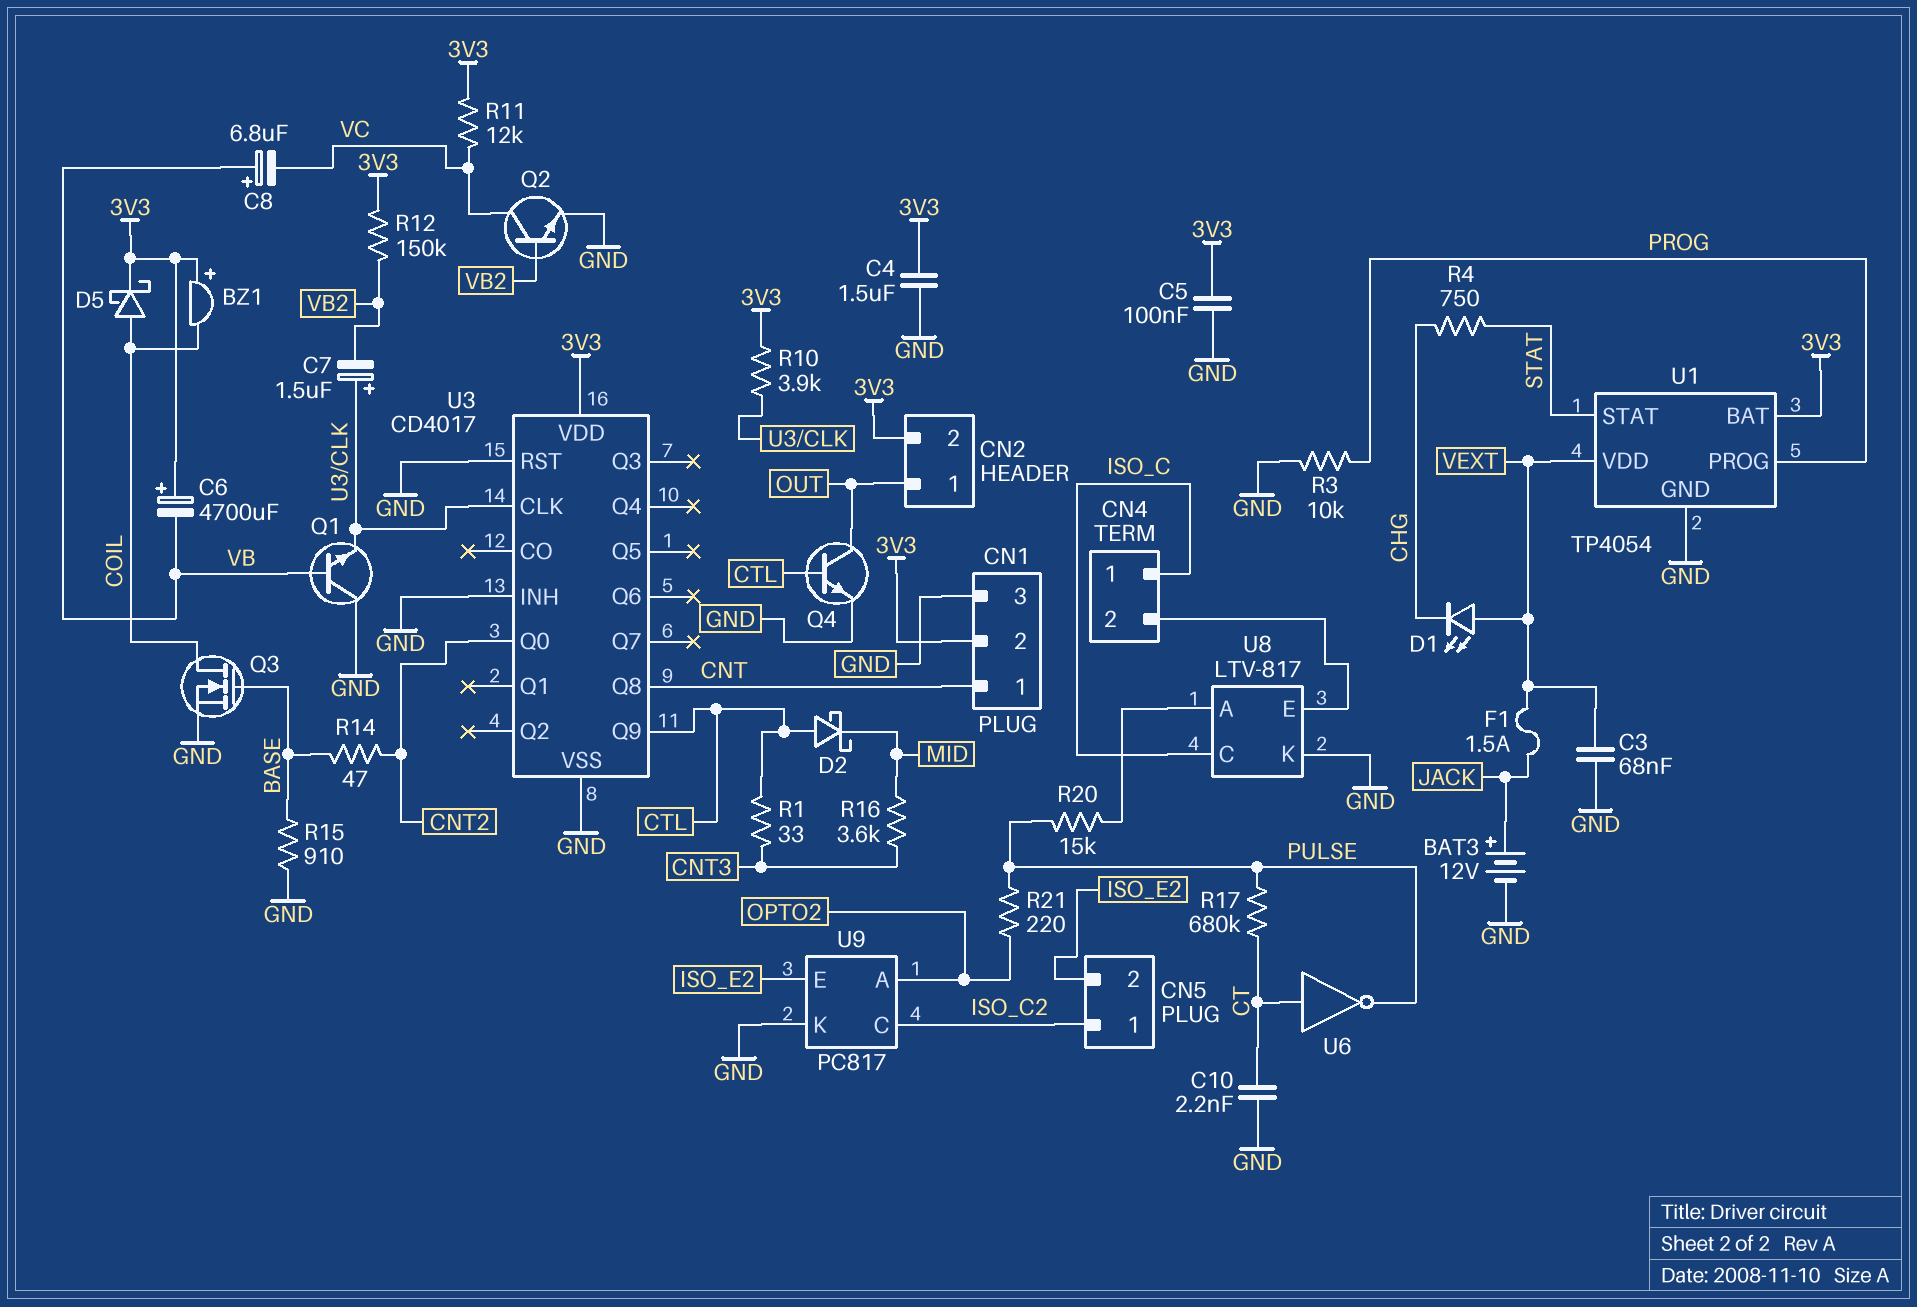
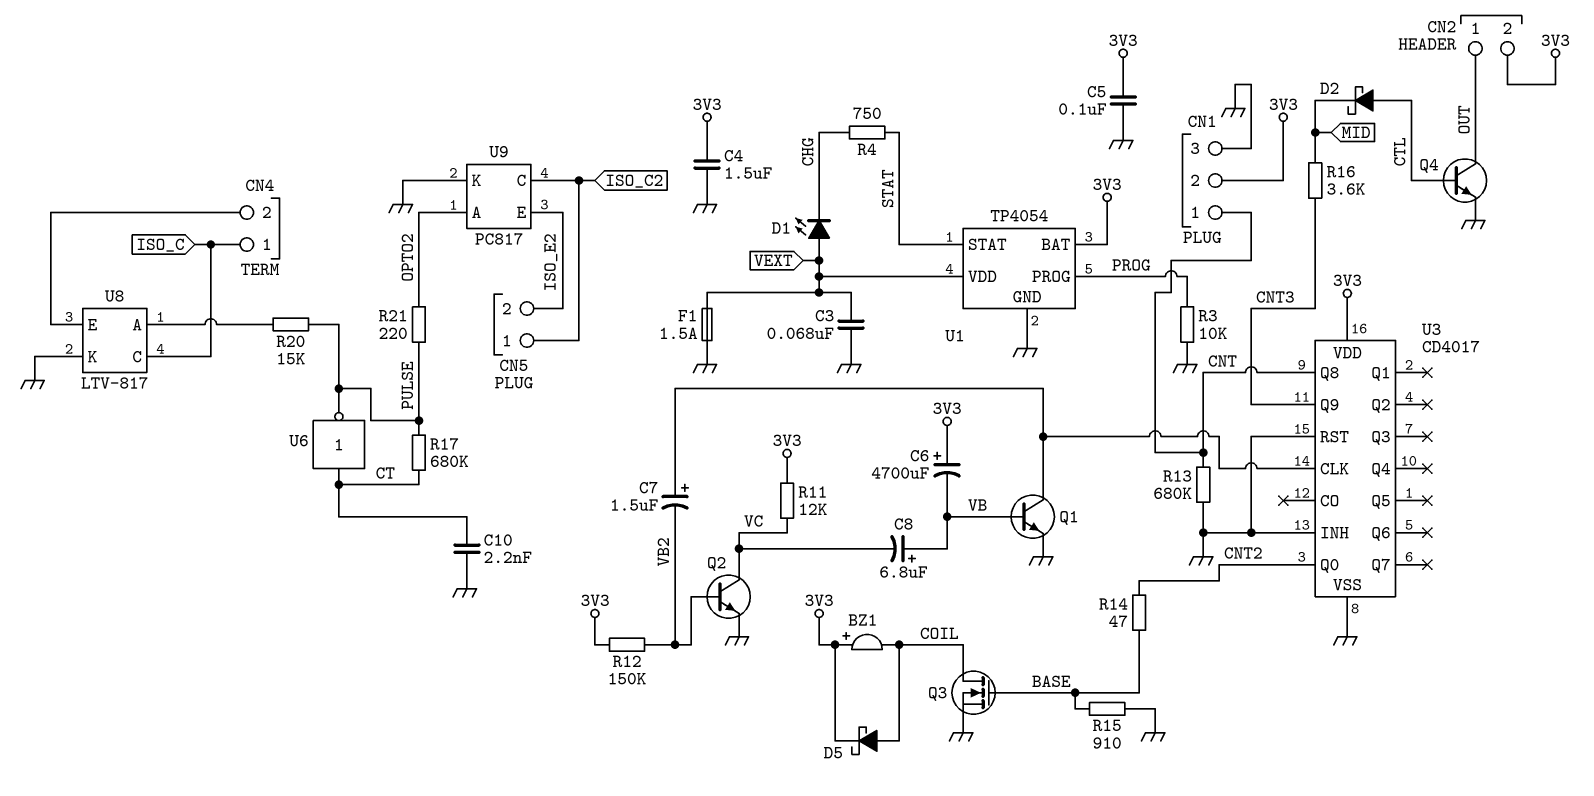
BAT3: 12V (plus JACK, minus GND) -> none
F1: 1.5A (JACK, VEXT) -> 1.5A (GND, VEXT)
Q1: NPN (B VB, C GND, E U3/CLK) -> NPN (B VB, C U3/CLK, E GND)
R1: 33 (CNT3, CTL) -> none
R10: 3.9k (3V3, U3/CLK) -> none
R13: none -> 680k (CNT, GND)
U3 pin Q9: CTL -> CNT3

